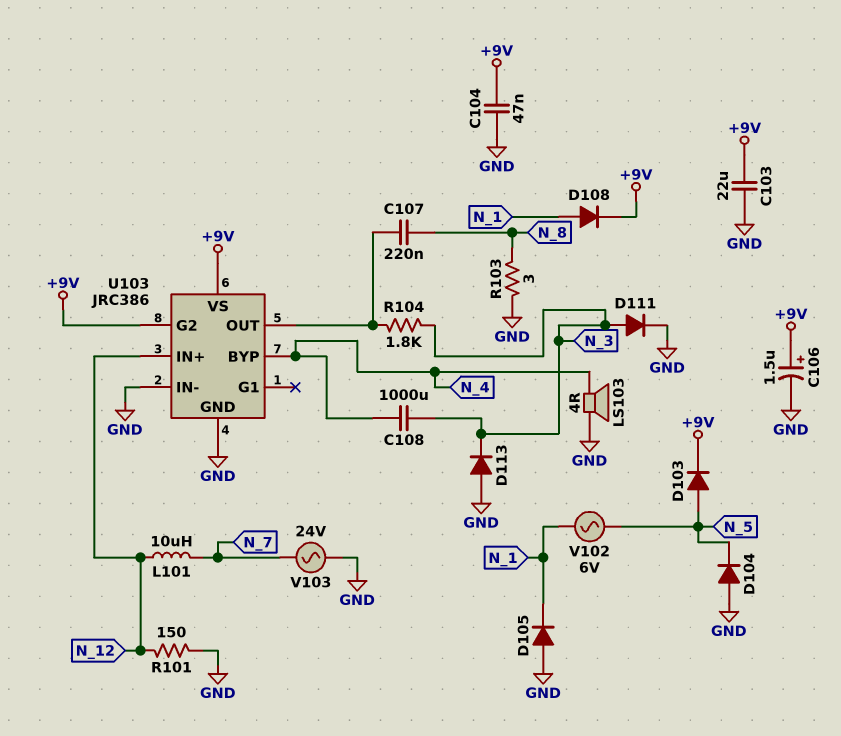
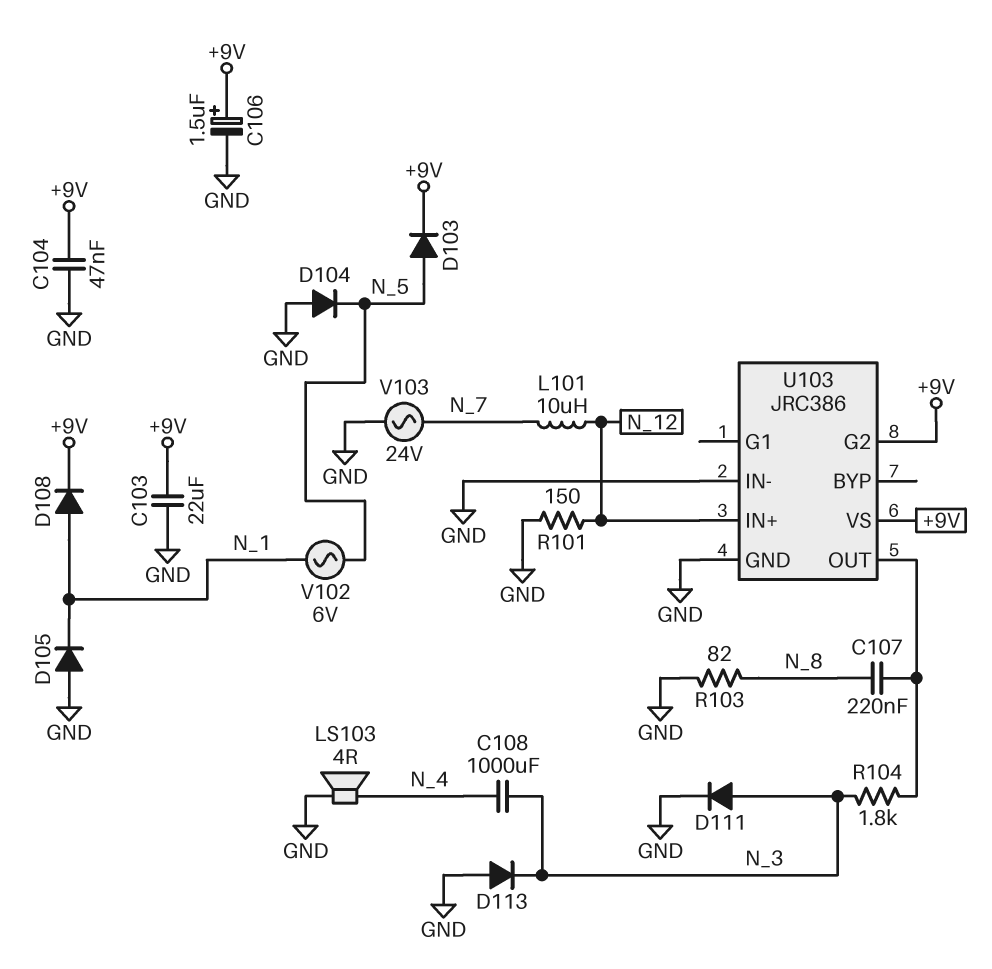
R103: 3 (GND, N_8) -> 82 (GND, N_8)
U103 pin BYP: N_4 -> none

